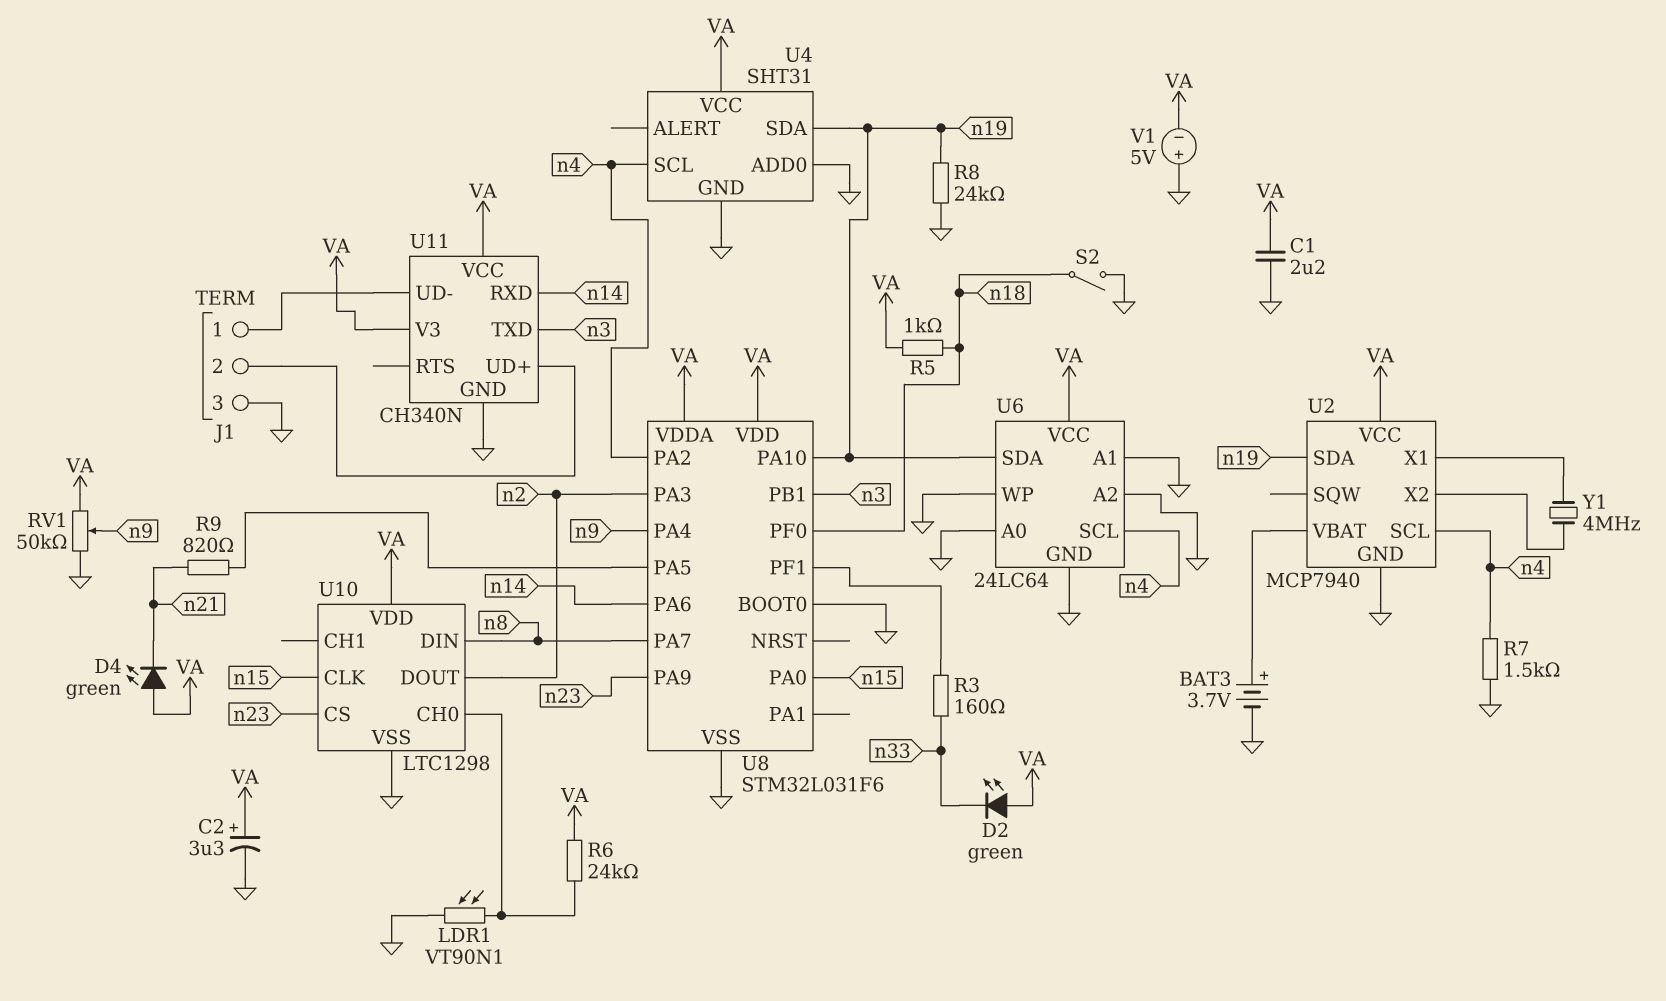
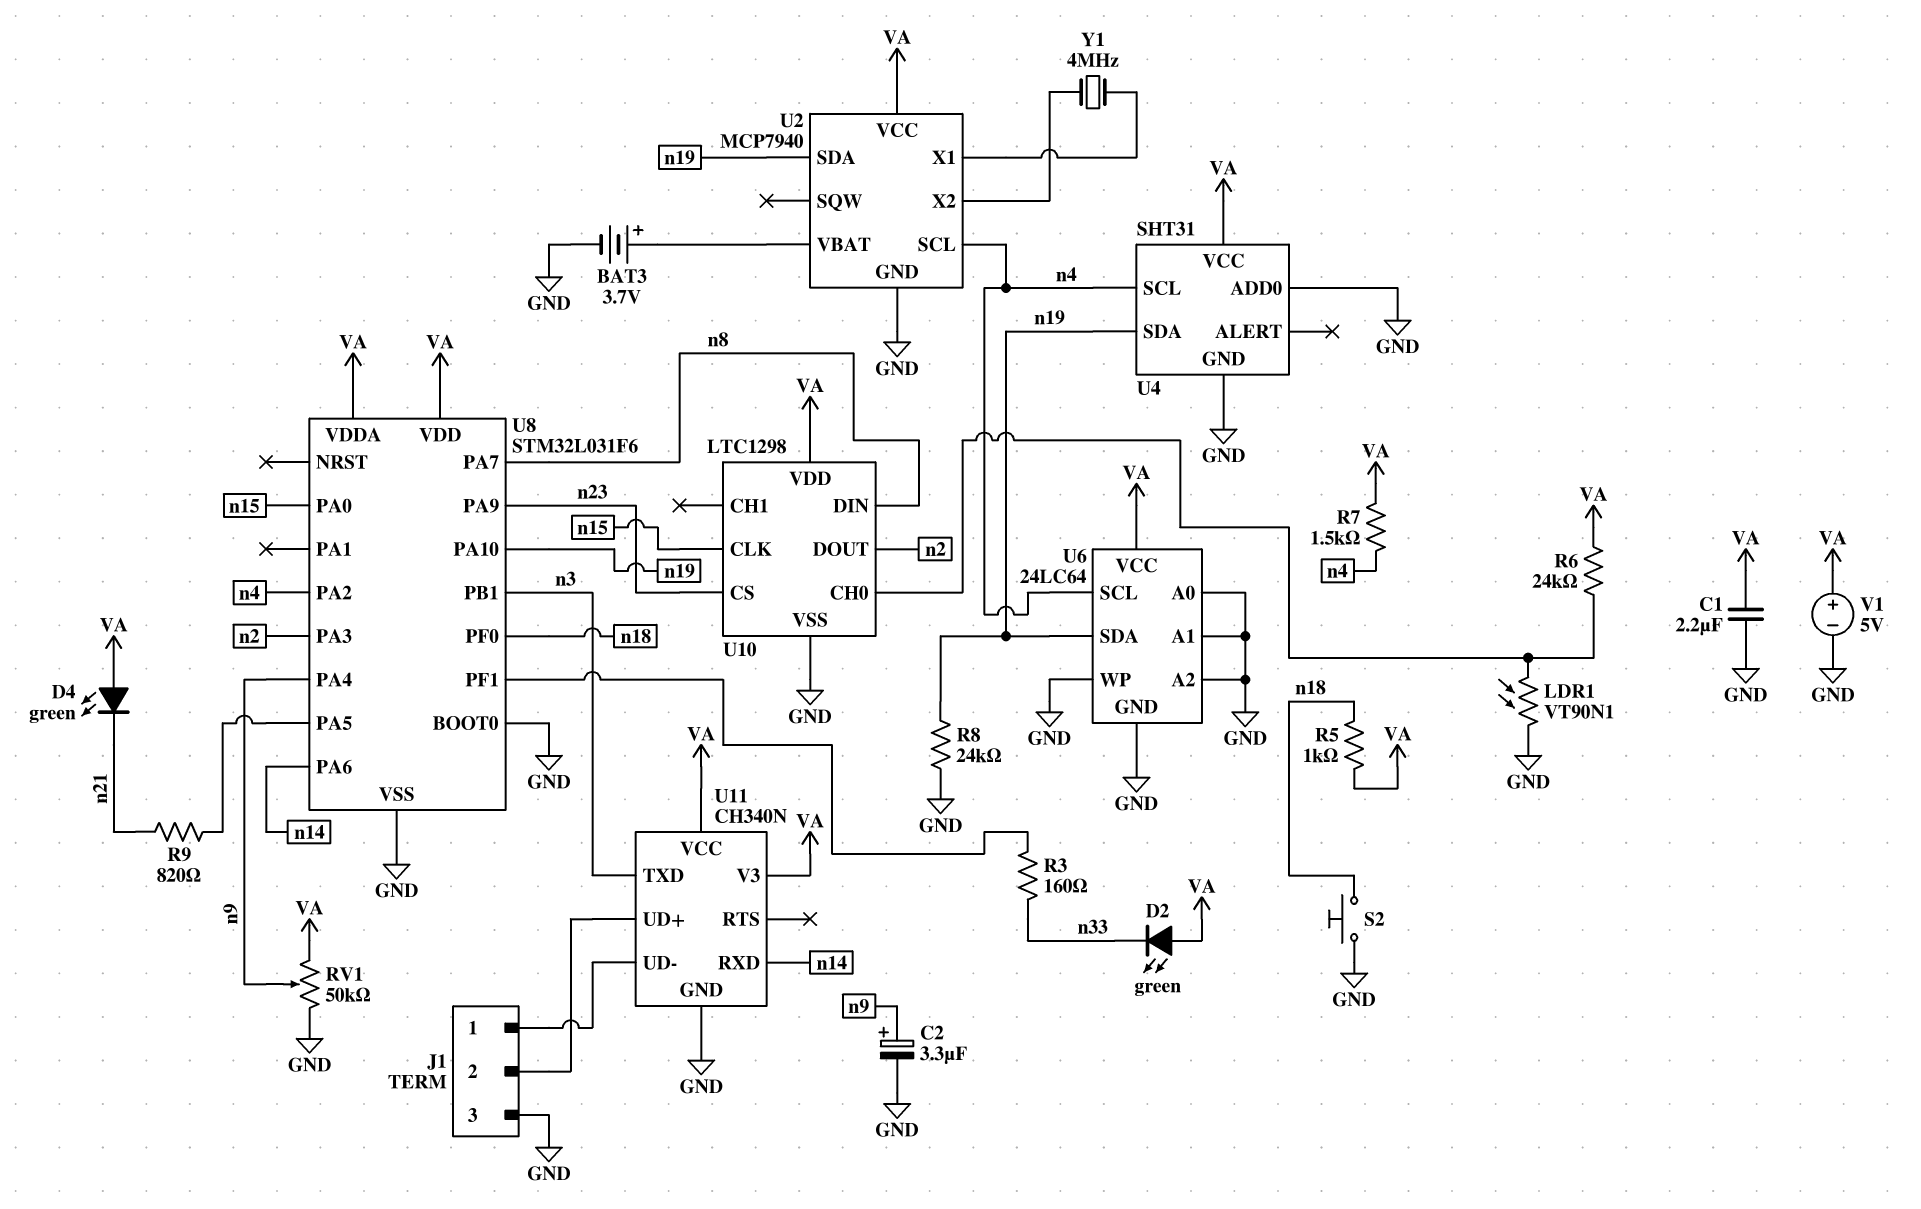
C2: 3.3uF (plus VA, minus GND) -> 3.3uF (plus n9, minus GND)
R7: 1.5k (GND, n4) -> 1.5k (VA, n4)
S2: switch (GND, n18) -> button (GND, n18)
V1: 5V (plus GND, minus VA) -> 5V (plus VA, minus GND)

